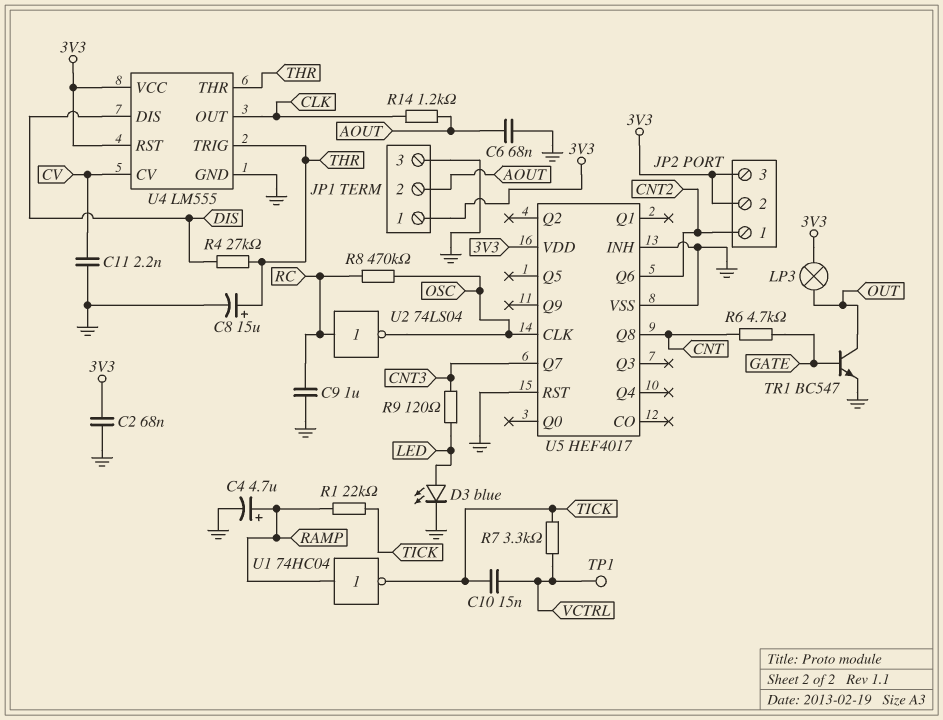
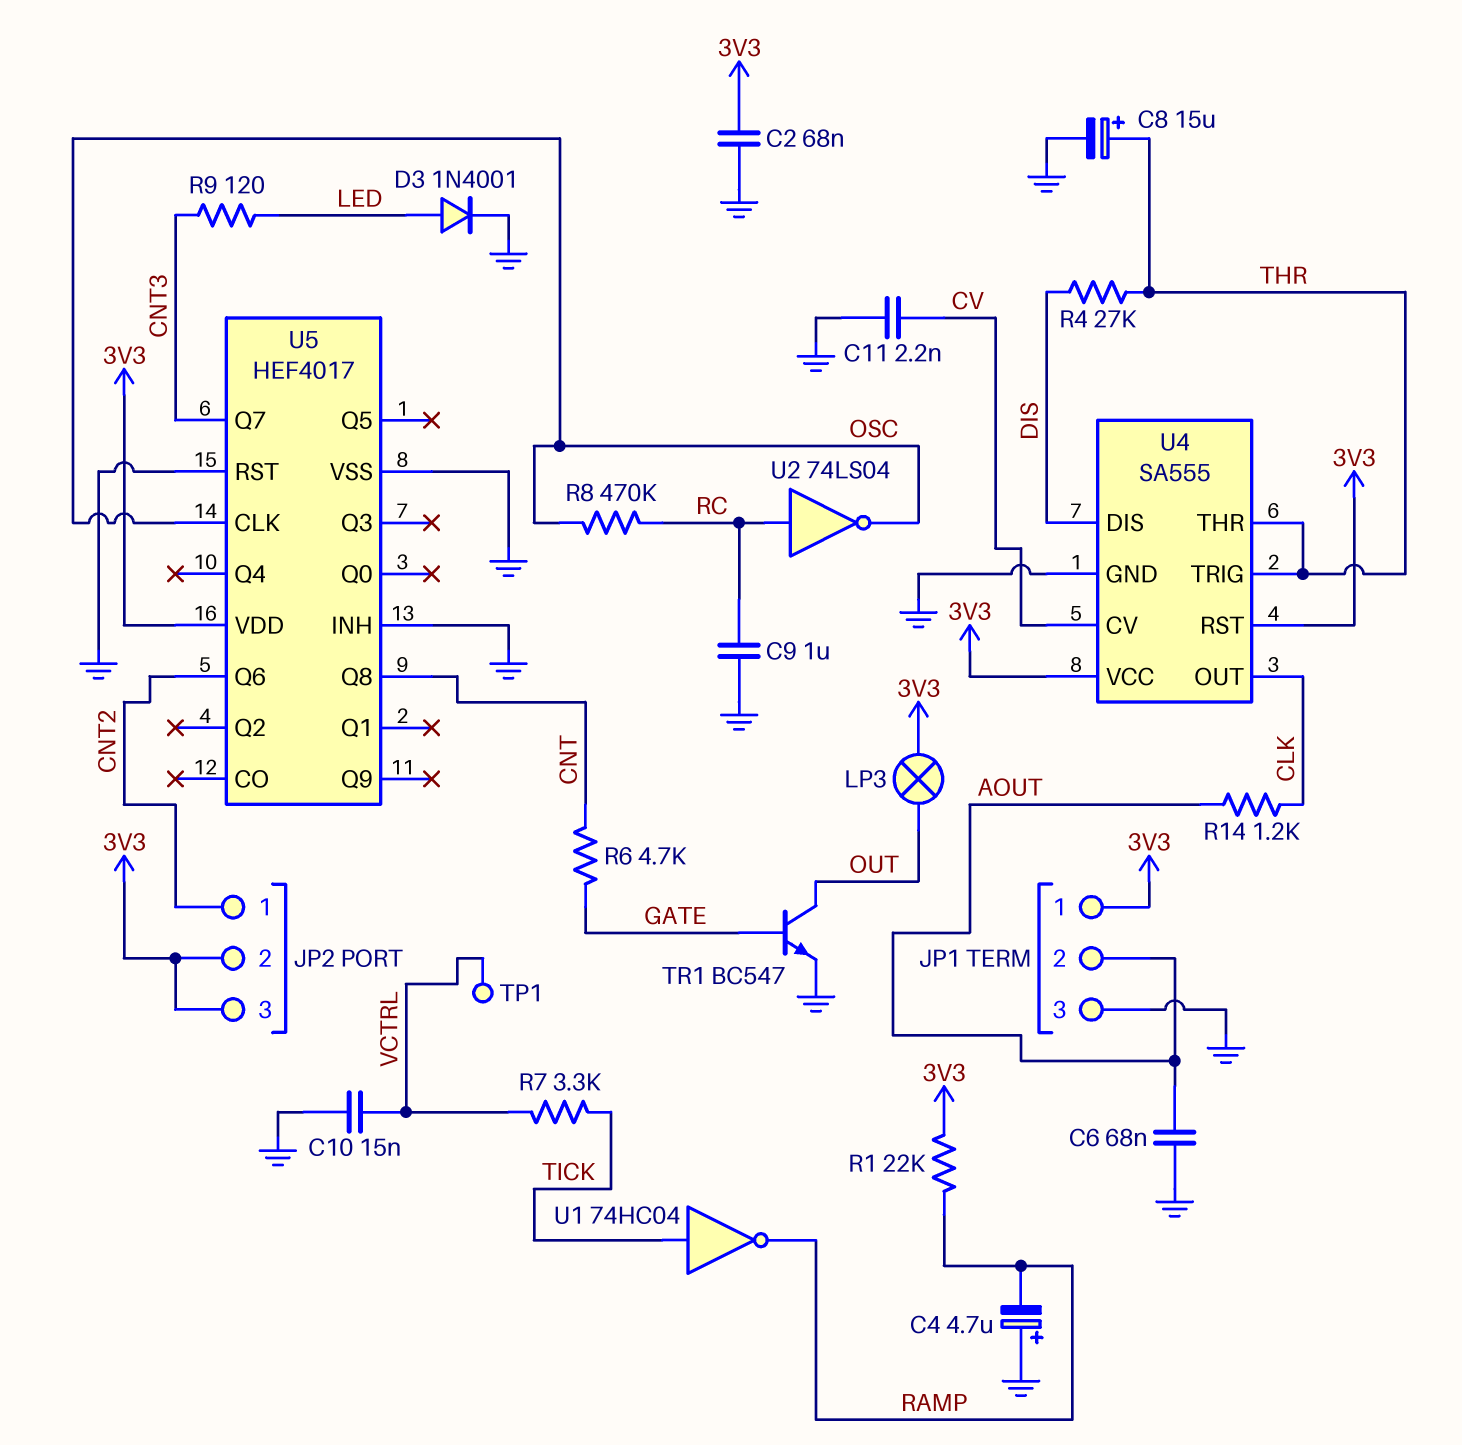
C4: 4.7uF (plus RAMP, minus GND) -> 4.7uF (plus GND, minus RAMP)
C10: 15nF (TICK, VCTRL) -> 15nF (GND, VCTRL)
D3: LED blue (A LED, K GND) -> diode 1N4001 (A LED, K GND)
R1: 22k (RAMP, TICK) -> 22k (3V3, RAMP)
U1: NOT 74HC04 (in RAMP, out TICK) -> NOT 74HC04 (in TICK, out RAMP)
U4: LM555 -> SA555

